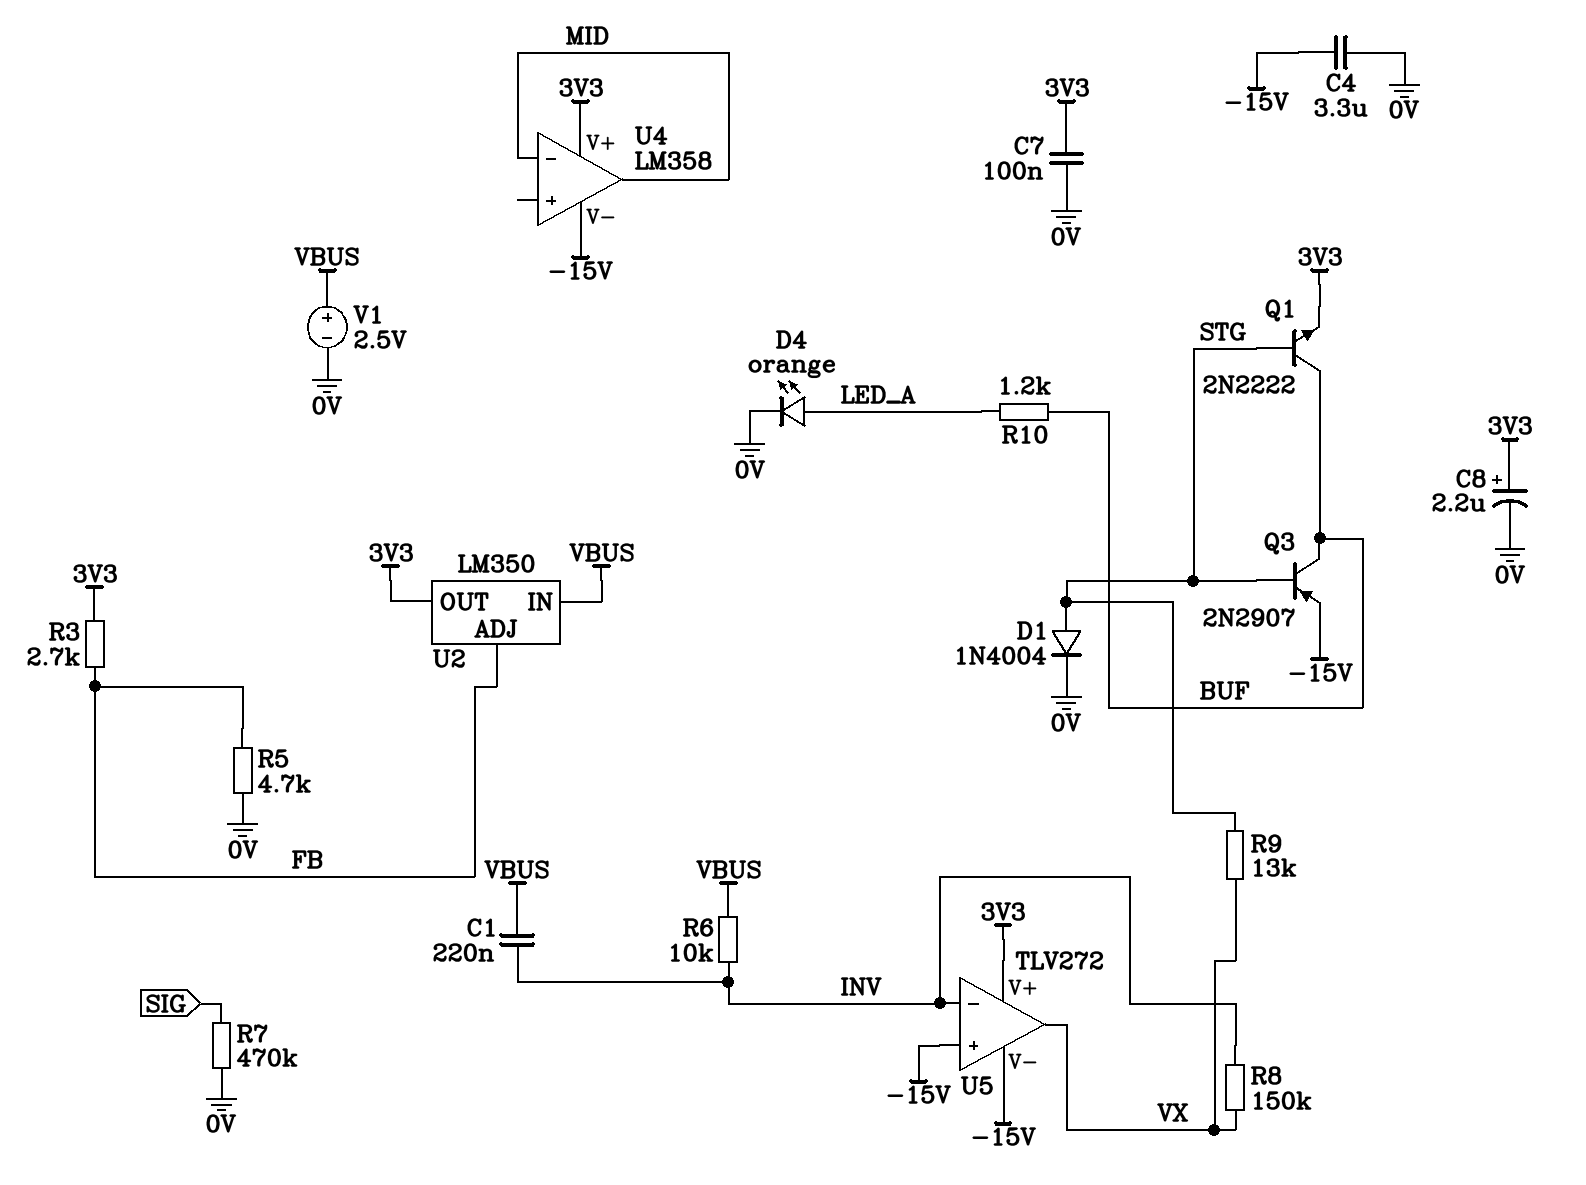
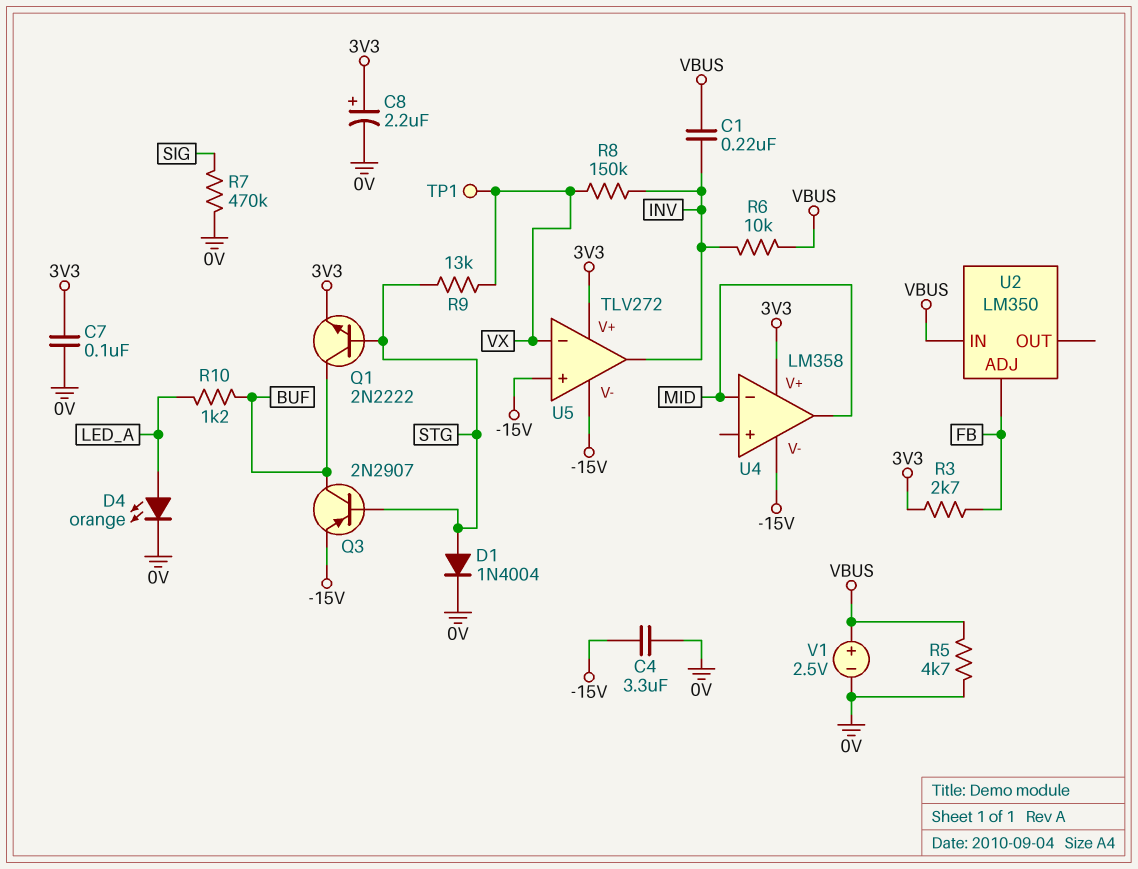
R5: 4.7k (0V, FB) -> 4.7k (0V, VBUS)
TP1: none -> test point (VX)
U2 pin OUT: 3V3 -> none
U5 pin in-: INV -> VX
U5 pin out: VX -> INV

